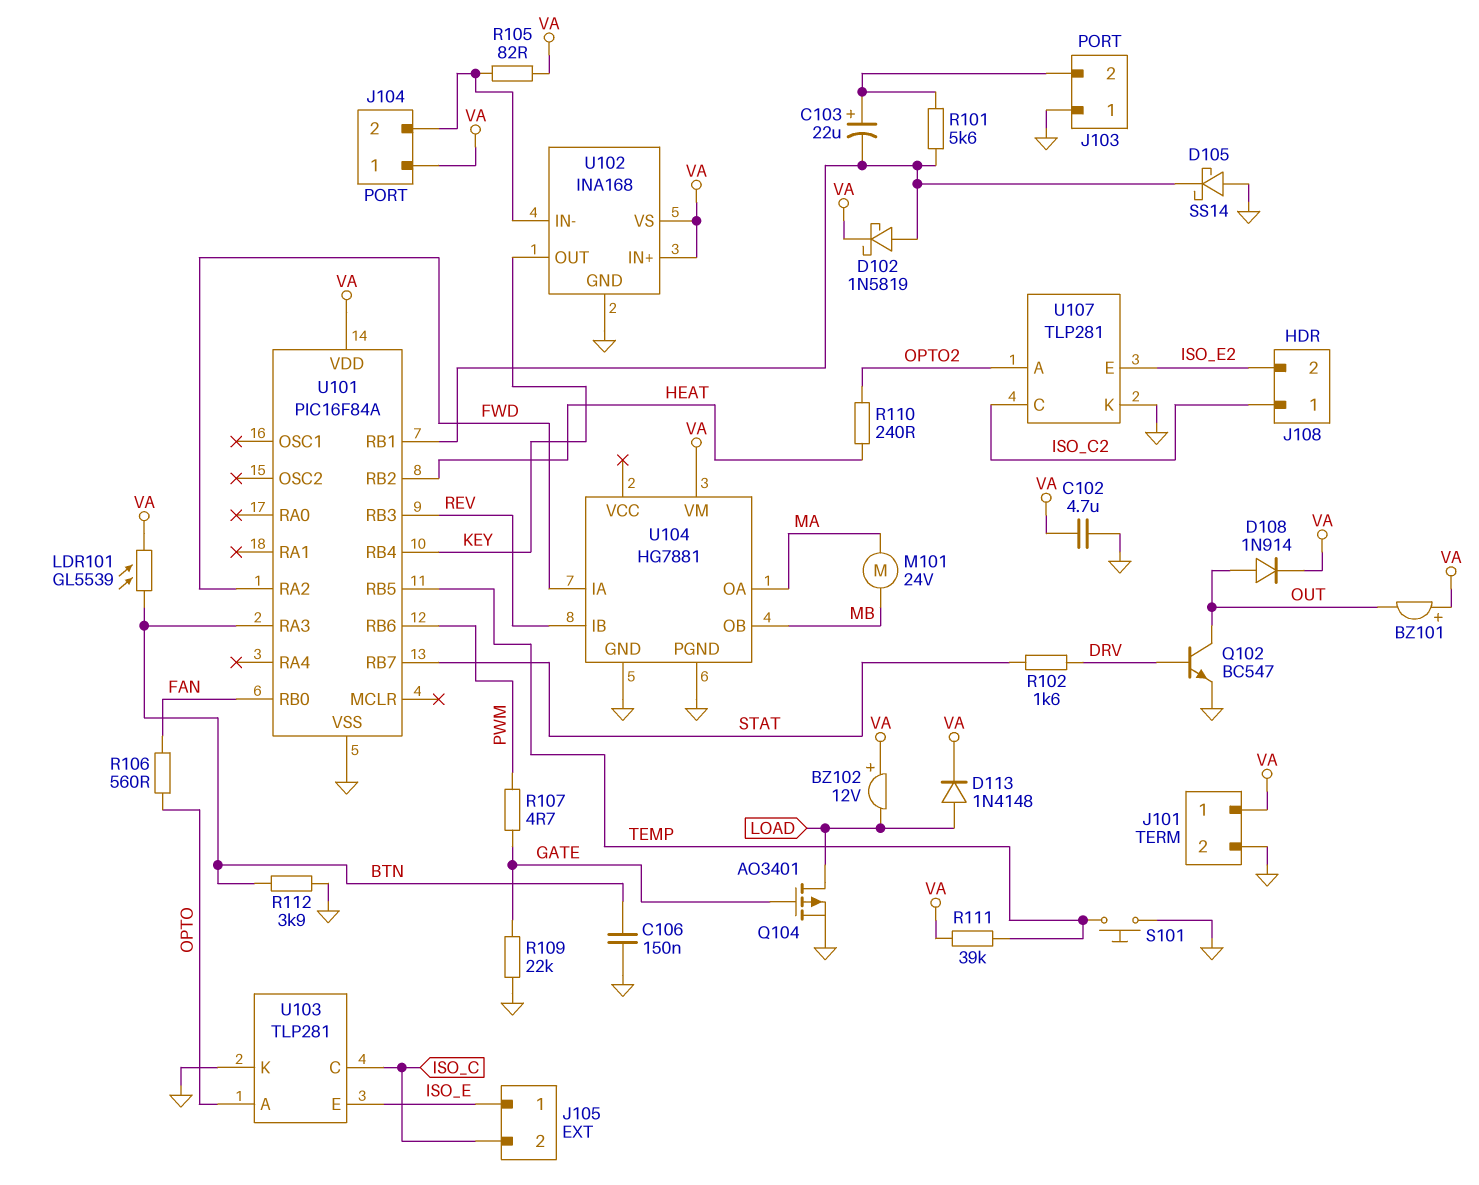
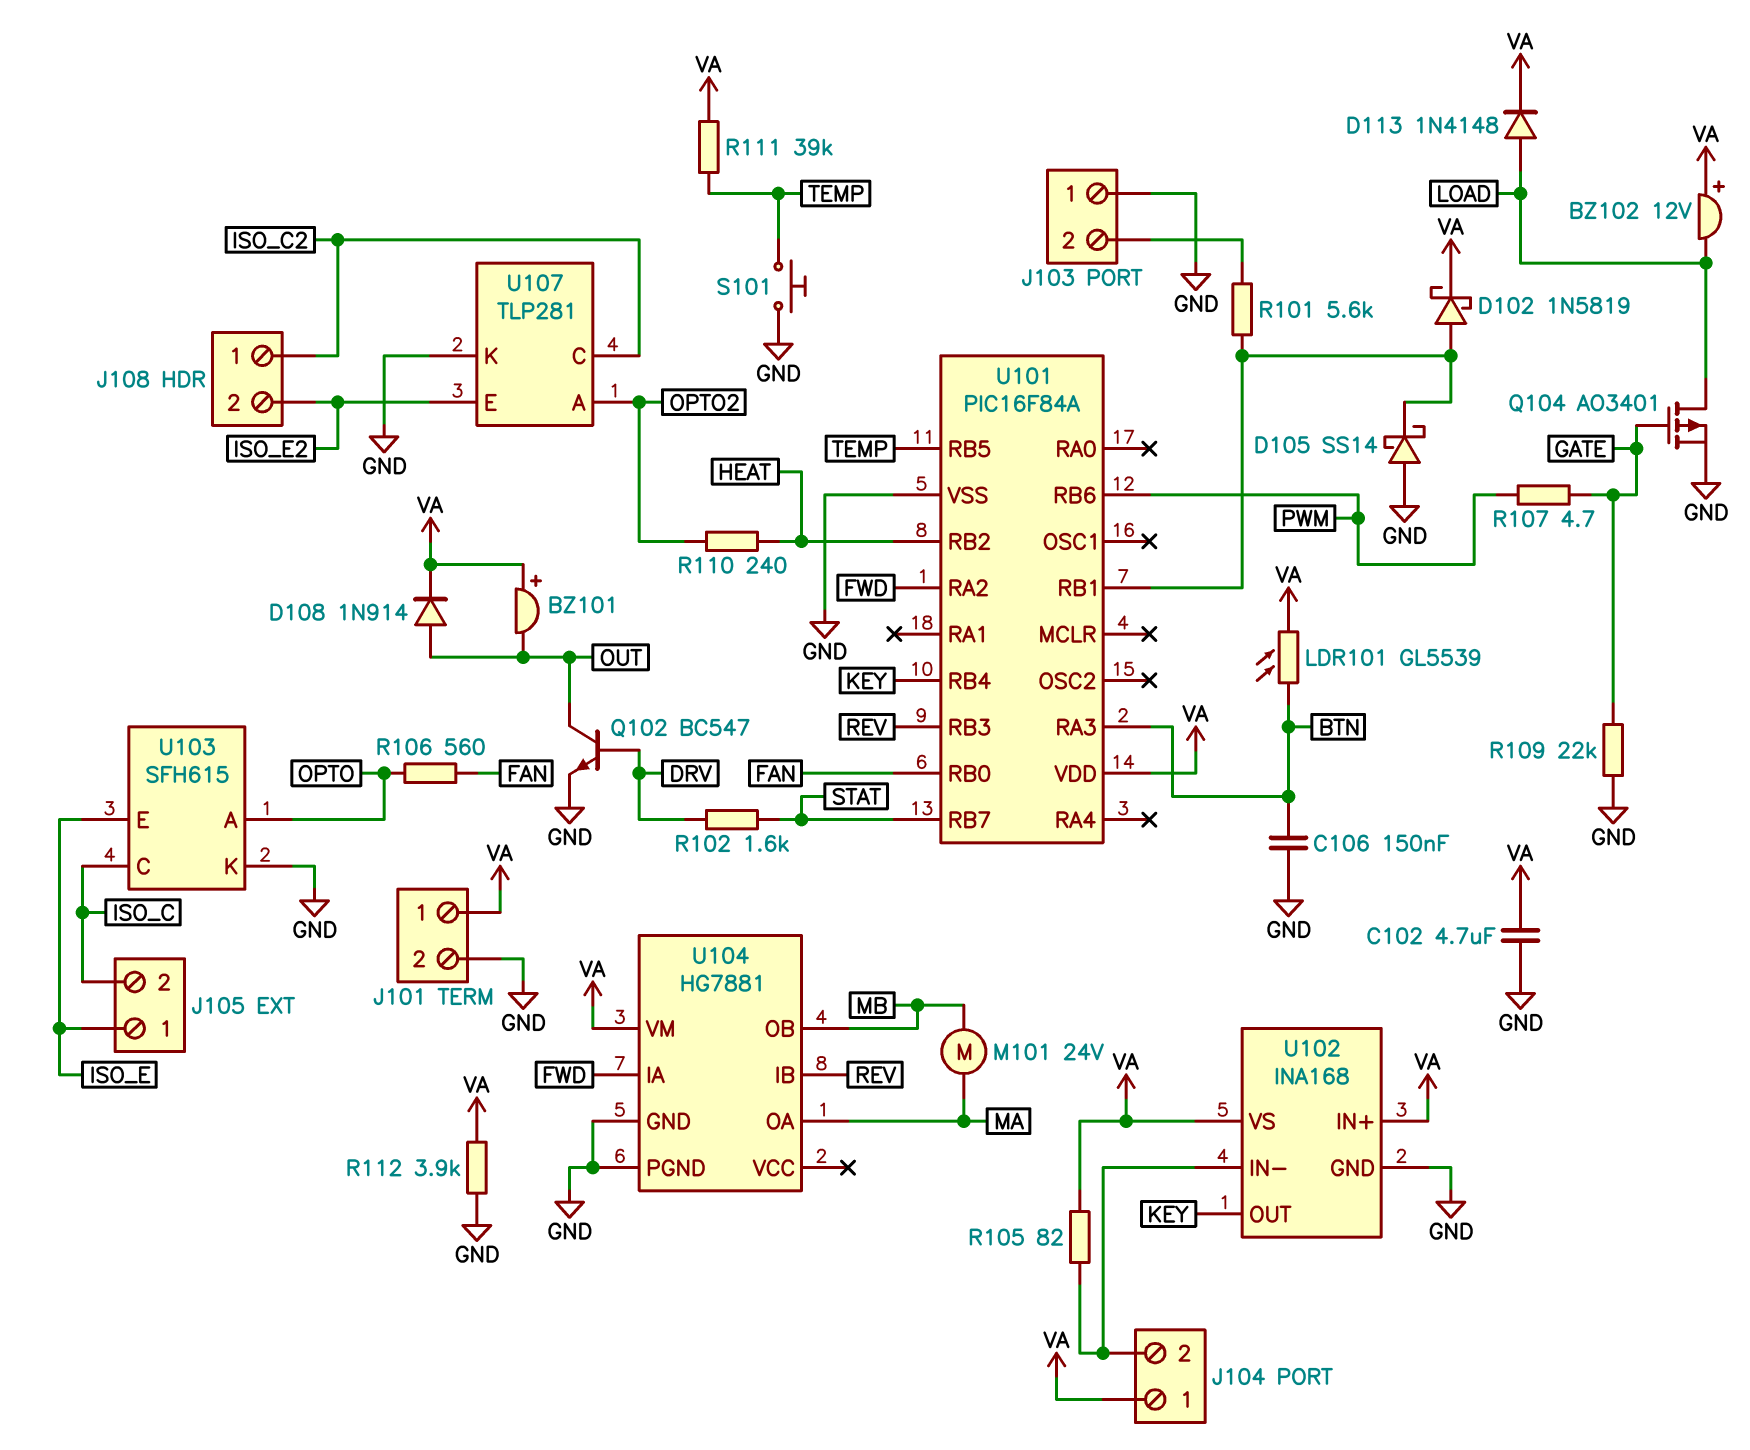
C103: 22uF (plus J103/2, minus U101/RB1) -> none
R112: 3.9k (BTN, GND) -> 3.9k (GND, VA)
U103: TLP281 -> SFH615

